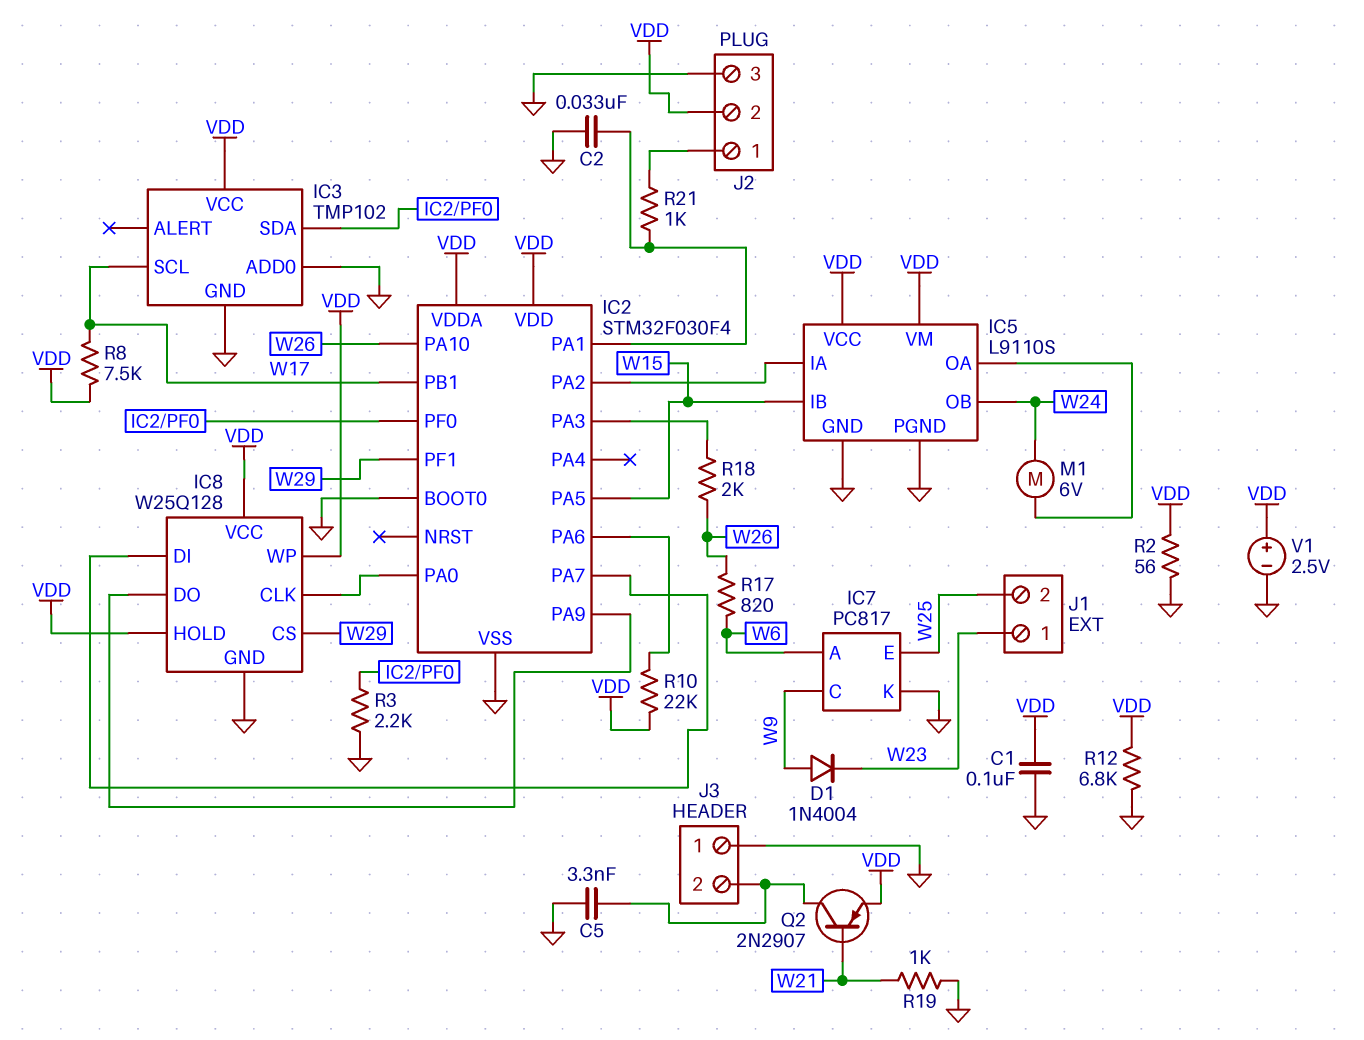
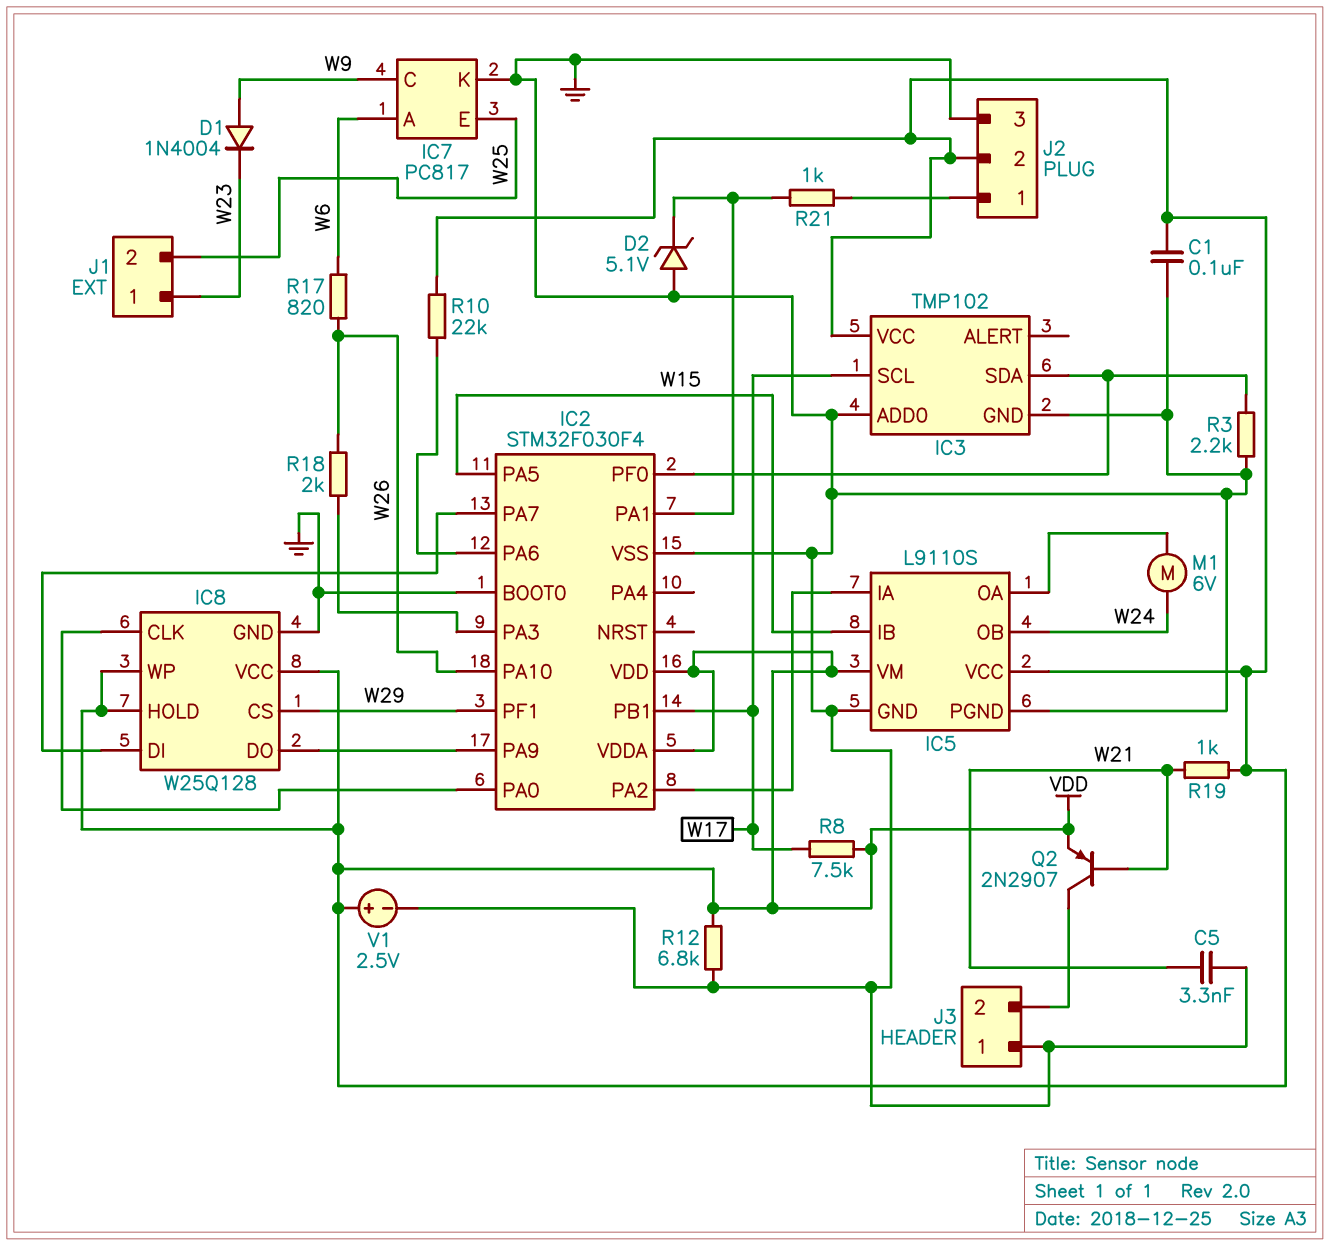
C2: 33nF (GND, IC2/PA1) -> none
C5: 3.3nF (GND, J3/2) -> 3.3nF (GND, W21)
D2: none -> zener 5.1V (A GND, K IC2/PA1)
R2: 56 (GND, VDD) -> none
R19: 1k (GND, W21) -> 1k (VDD, W21)

